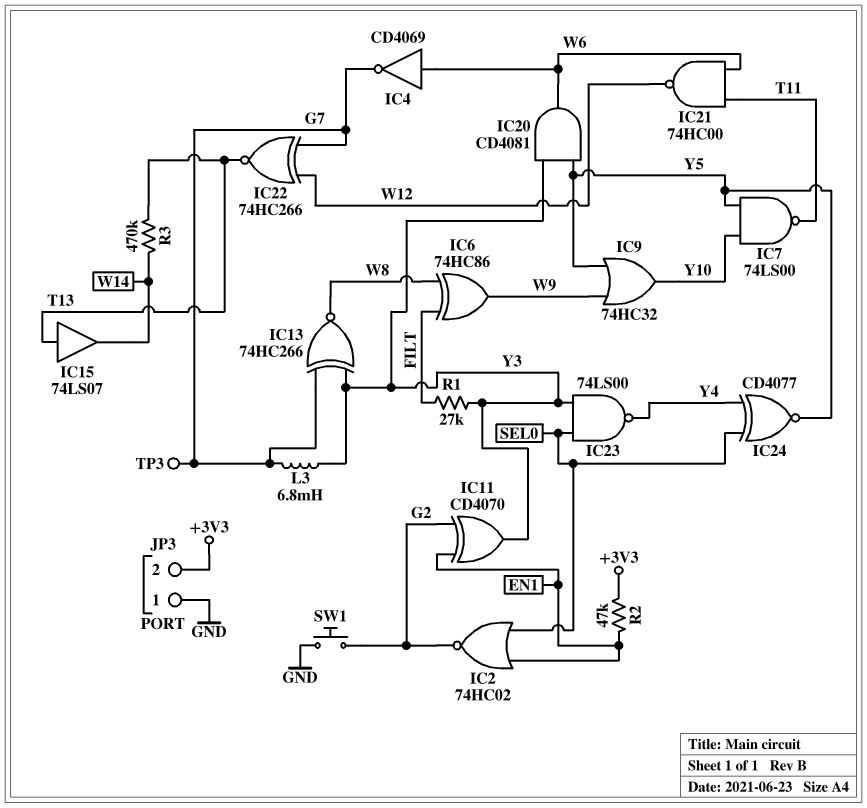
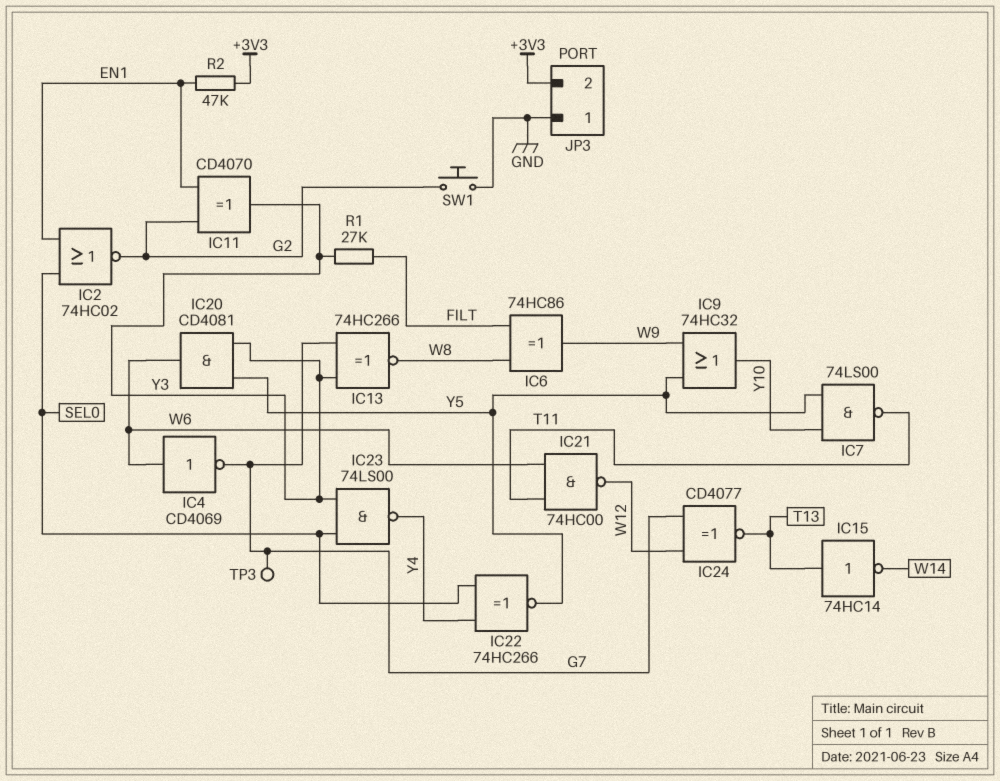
IC15: buffer 74LS07 (in T13, out W14) -> NOT 74HC14 (in T13, out W14)
IC22: XNOR 74HC266 (in G7, in W12, out T13) -> XNOR 74HC266 (in SEL0, in Y4, out Y5)
IC24: XNOR CD4077 (in SEL0, in Y4, out Y5) -> XNOR CD4077 (in G7, in W12, out T13)
L3: 6.8mH (G7, Y3) -> none
R3: 470k (T13, W14) -> none

